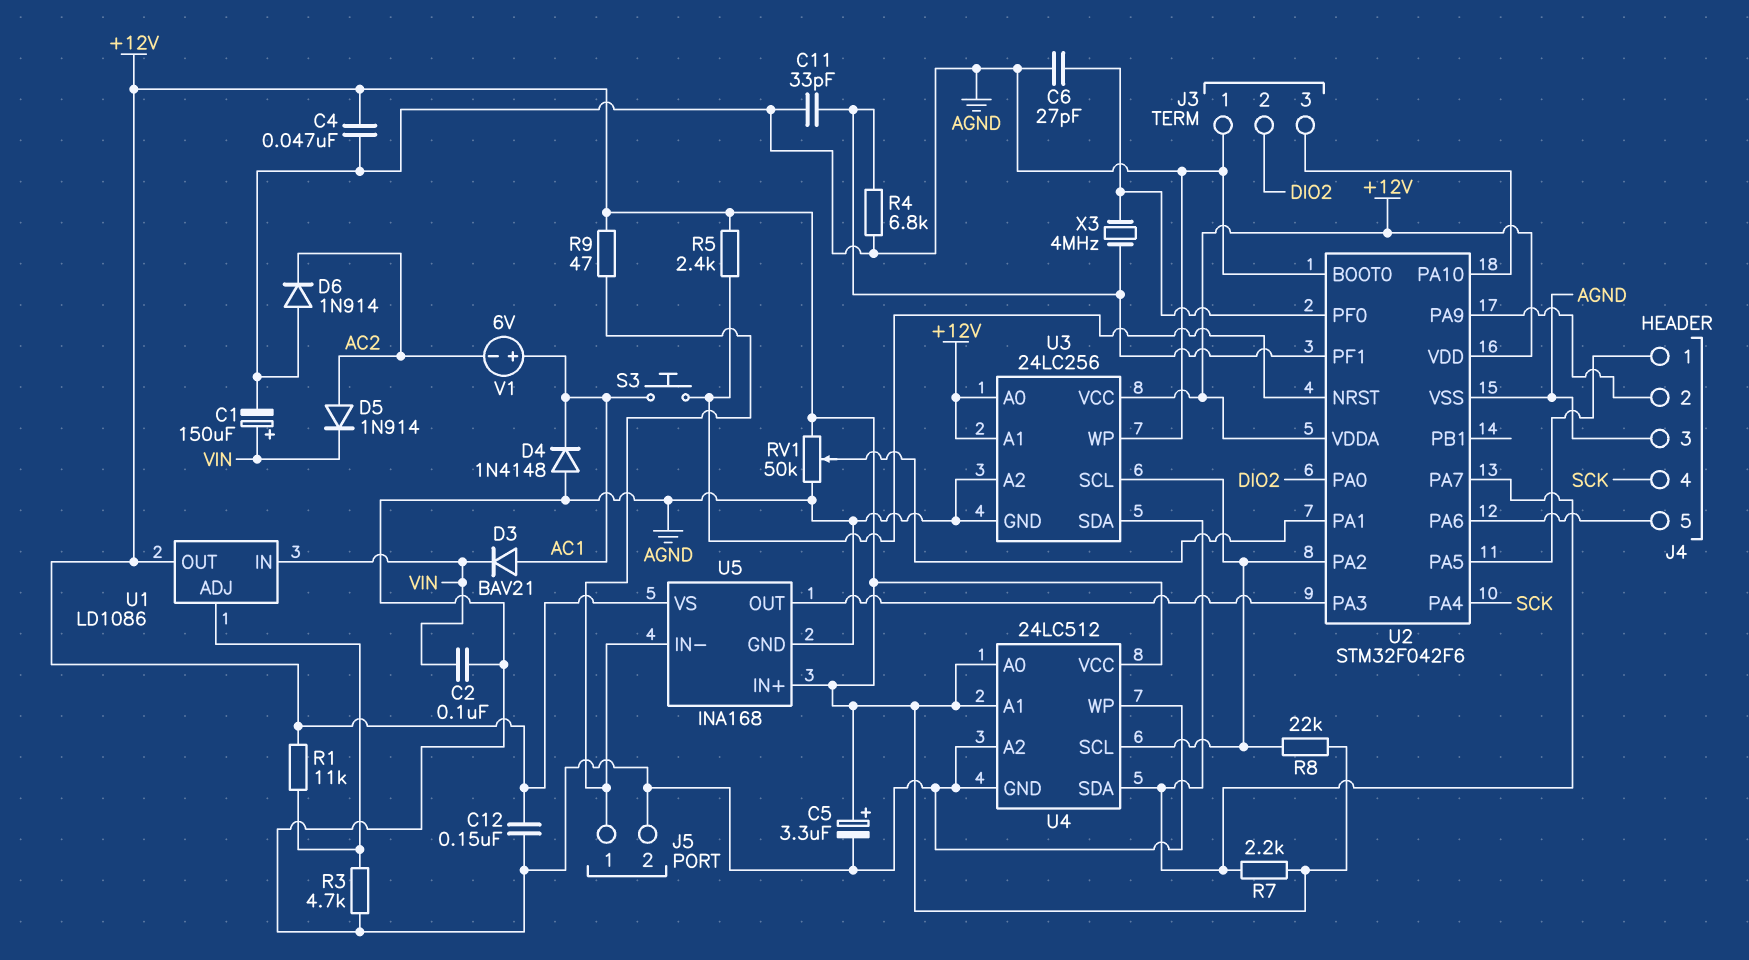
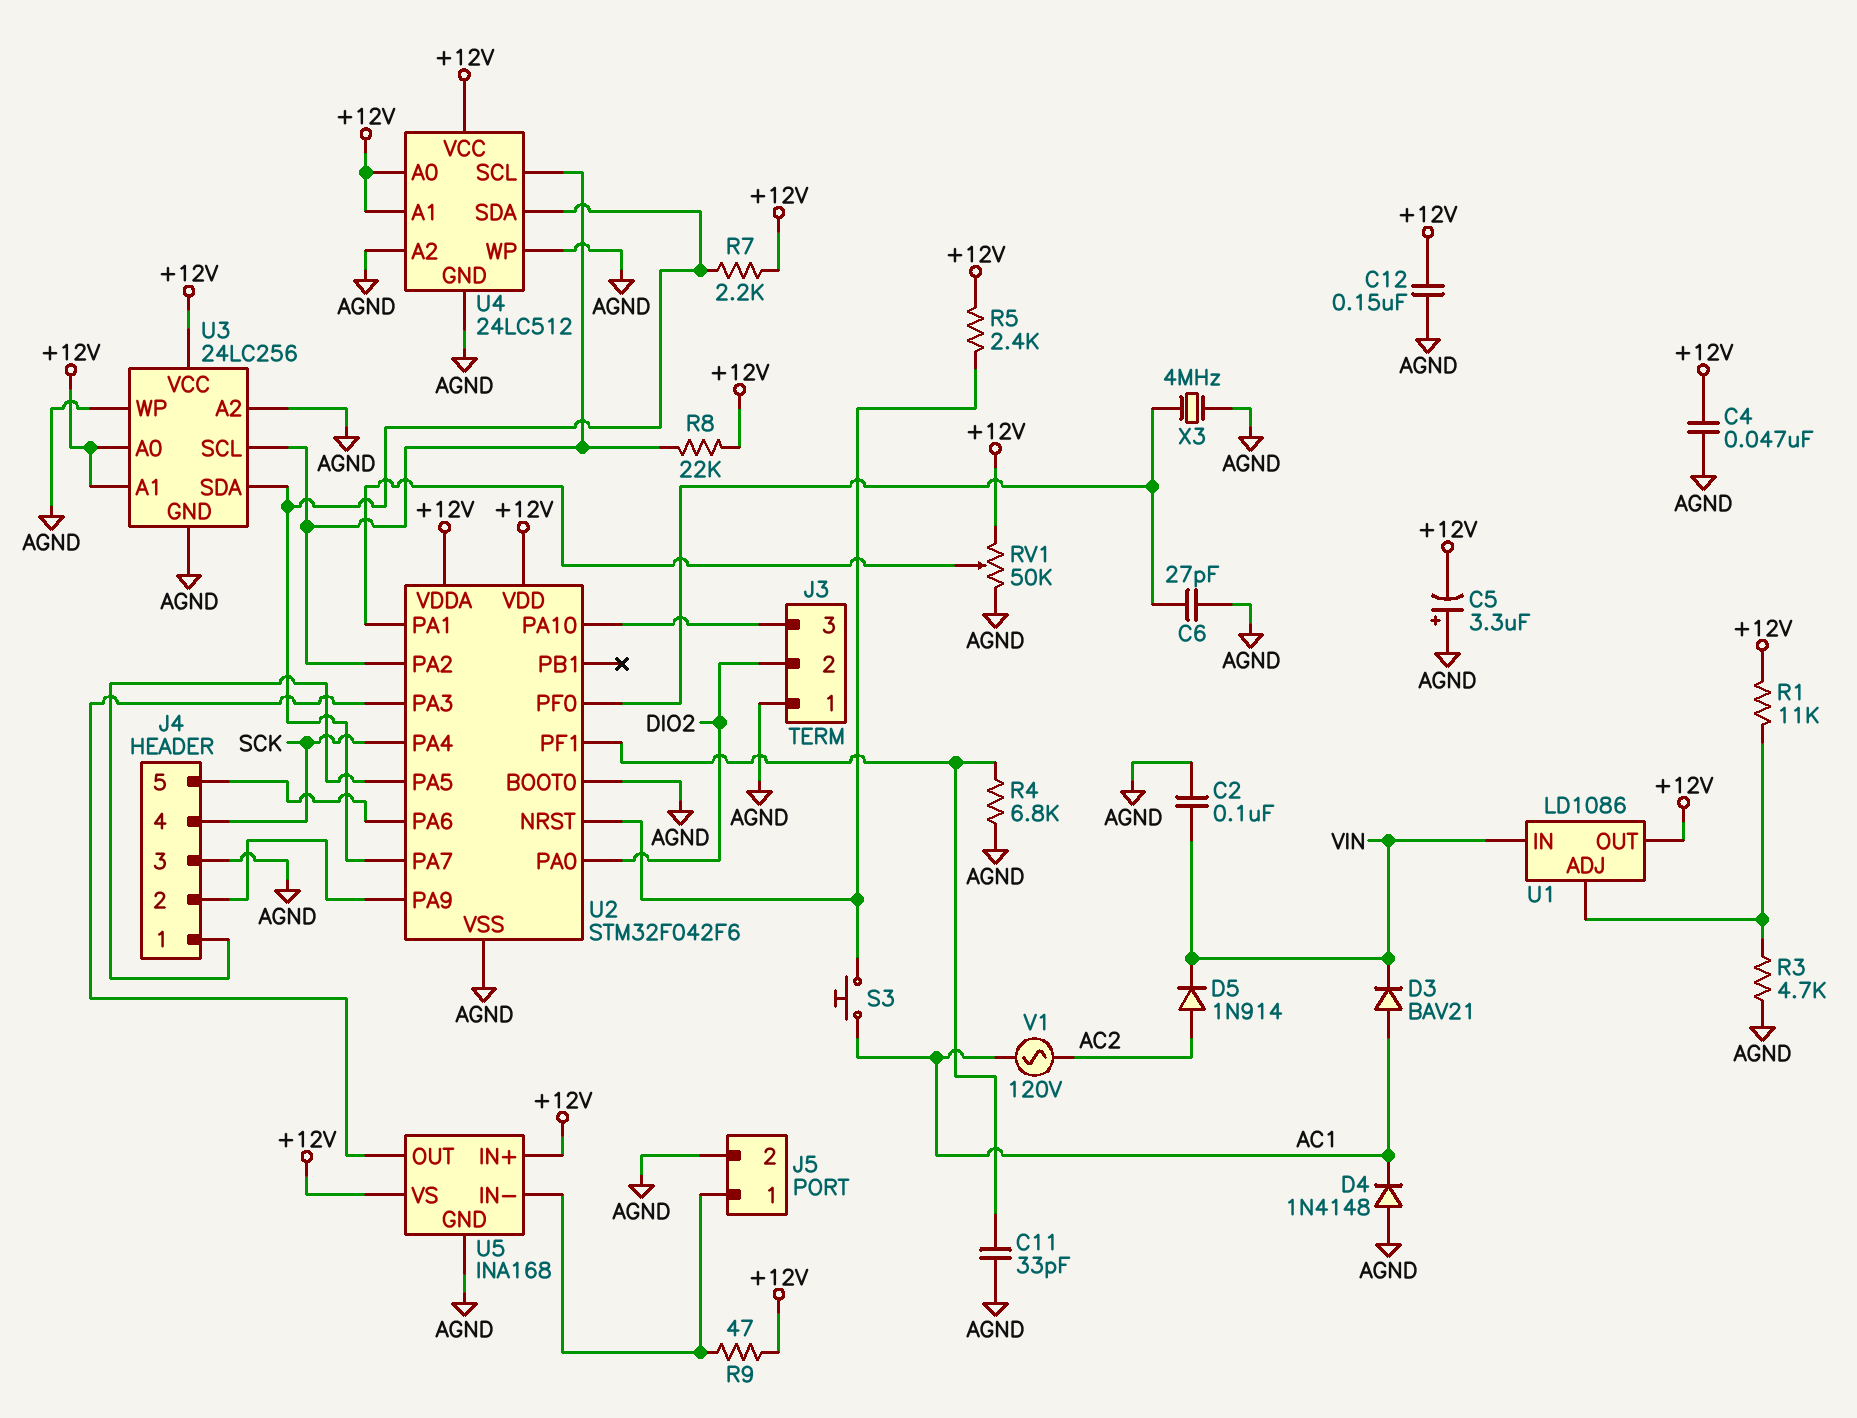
C1: 150uF (plus VIN, minus AGND) -> none
C5: 3.3uF (plus +12V, minus AGND) -> 3.3uF (plus AGND, minus +12V)
D6: diode 1N914 (A AGND, K AC2) -> none
V1: 6V (plus AC1, minus AC2) -> AC 120V (AC1, AC2)
X3: 4MHz (U2/PF0, U2/PF1) -> 4MHz (AGND, U2/PF0)

